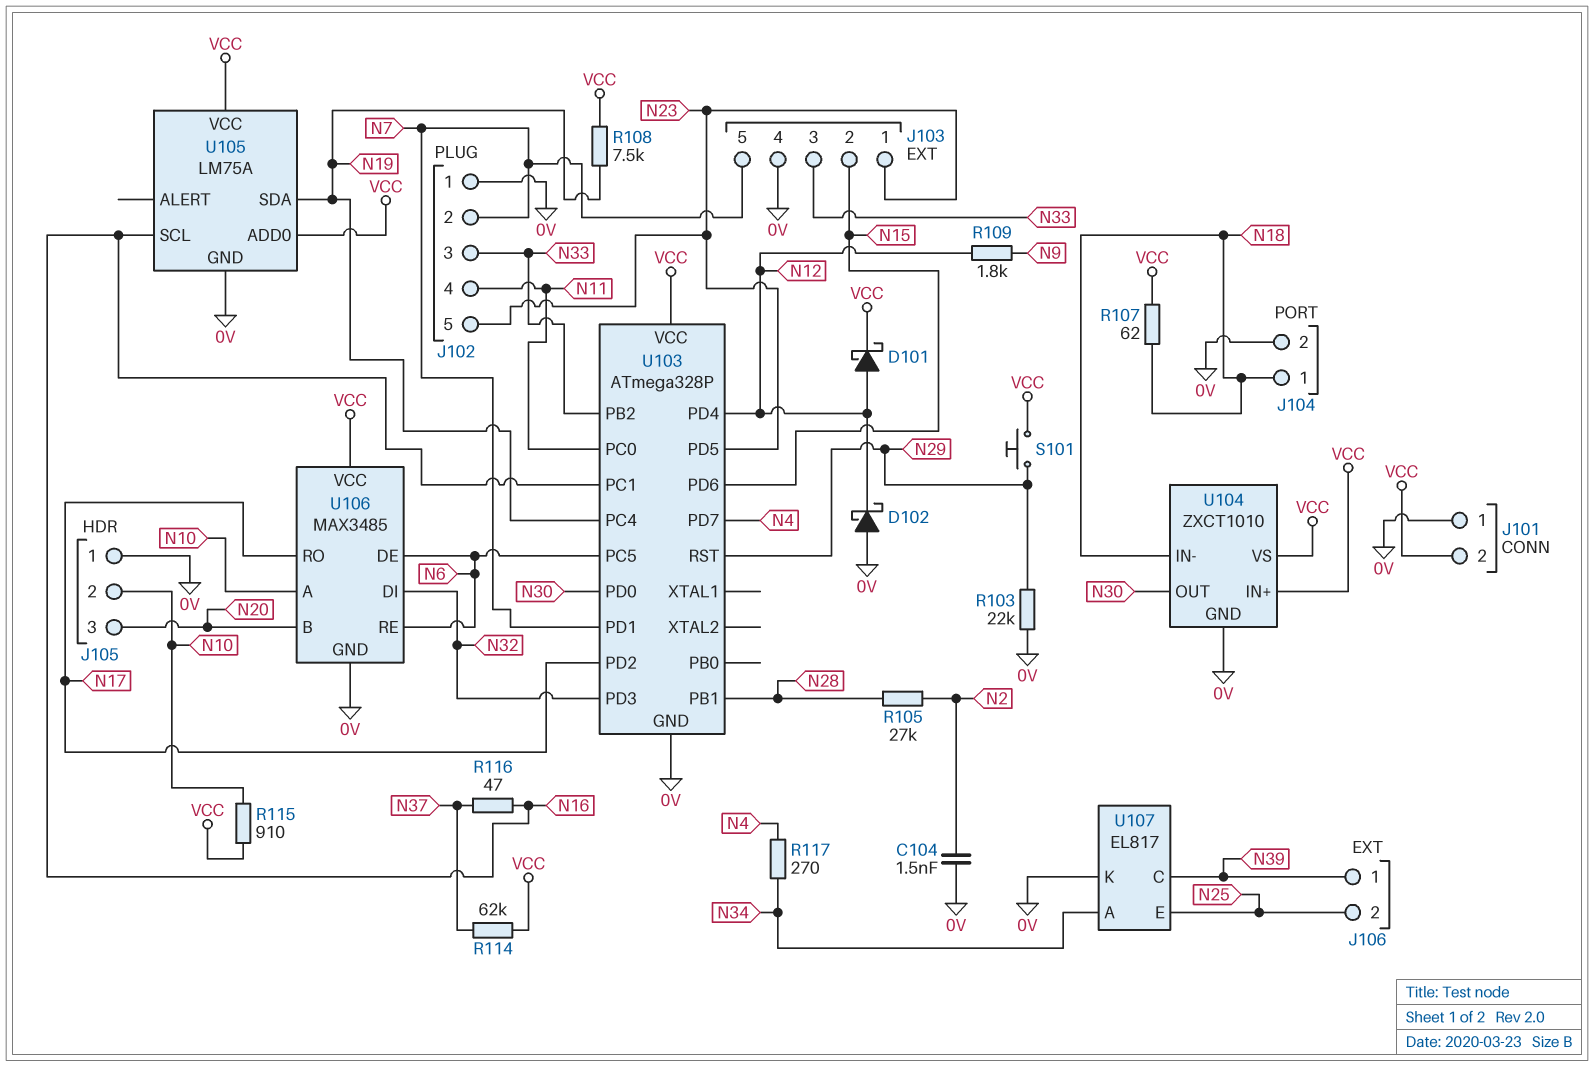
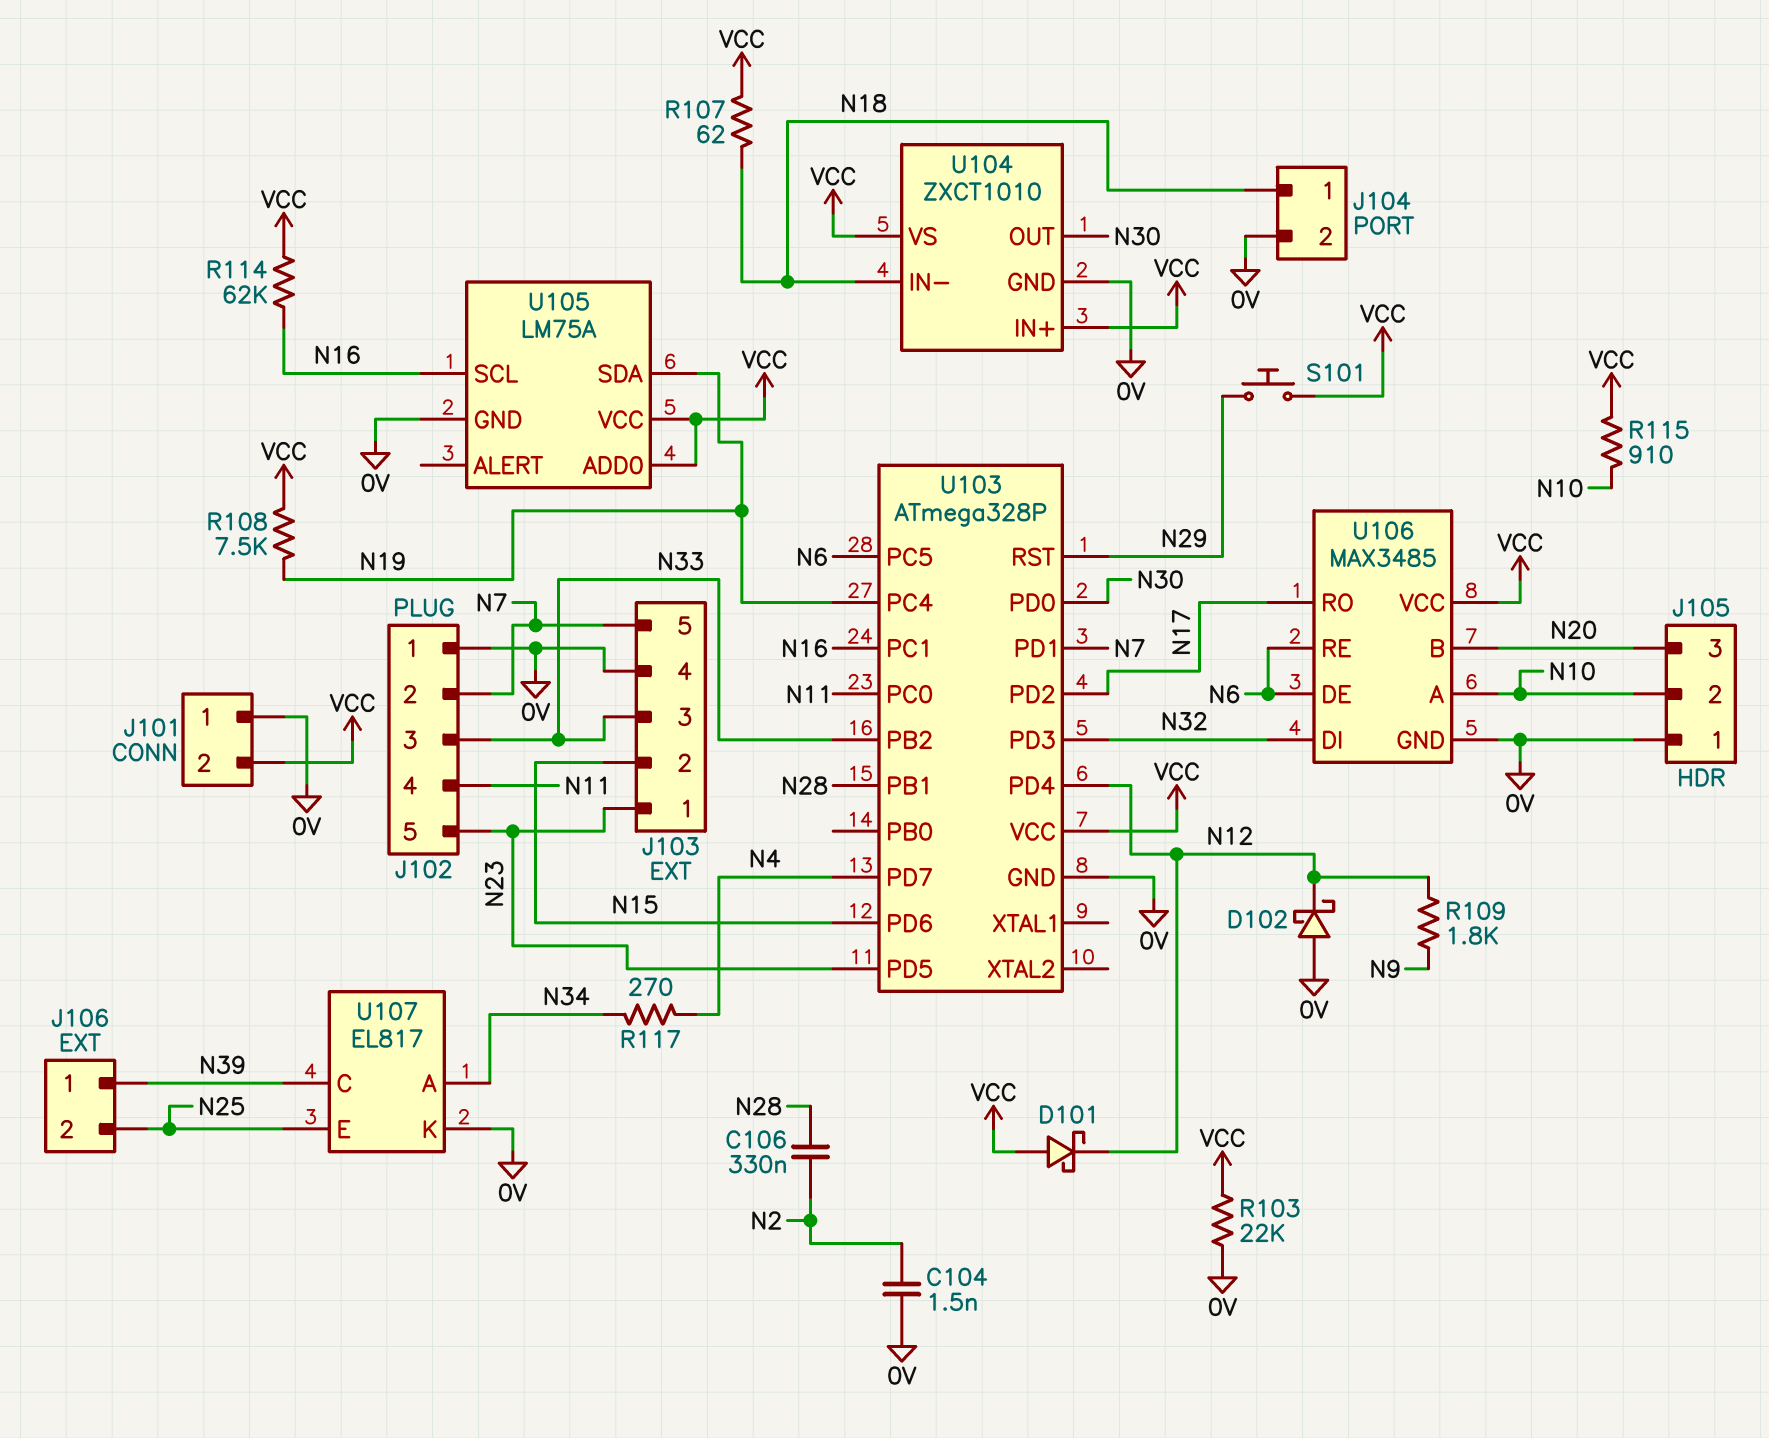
C106: none -> 330nF (N2, N28)
D101: schottky (A N12, K VCC) -> schottky (A VCC, K N12)
R103: 22k (0V, N29) -> 22k (0V, VCC)
R105: 27k (N2, N28) -> none
R114: 62k (N37, VCC) -> 62k (N16, VCC)
R116: 47 (N16, N37) -> none

